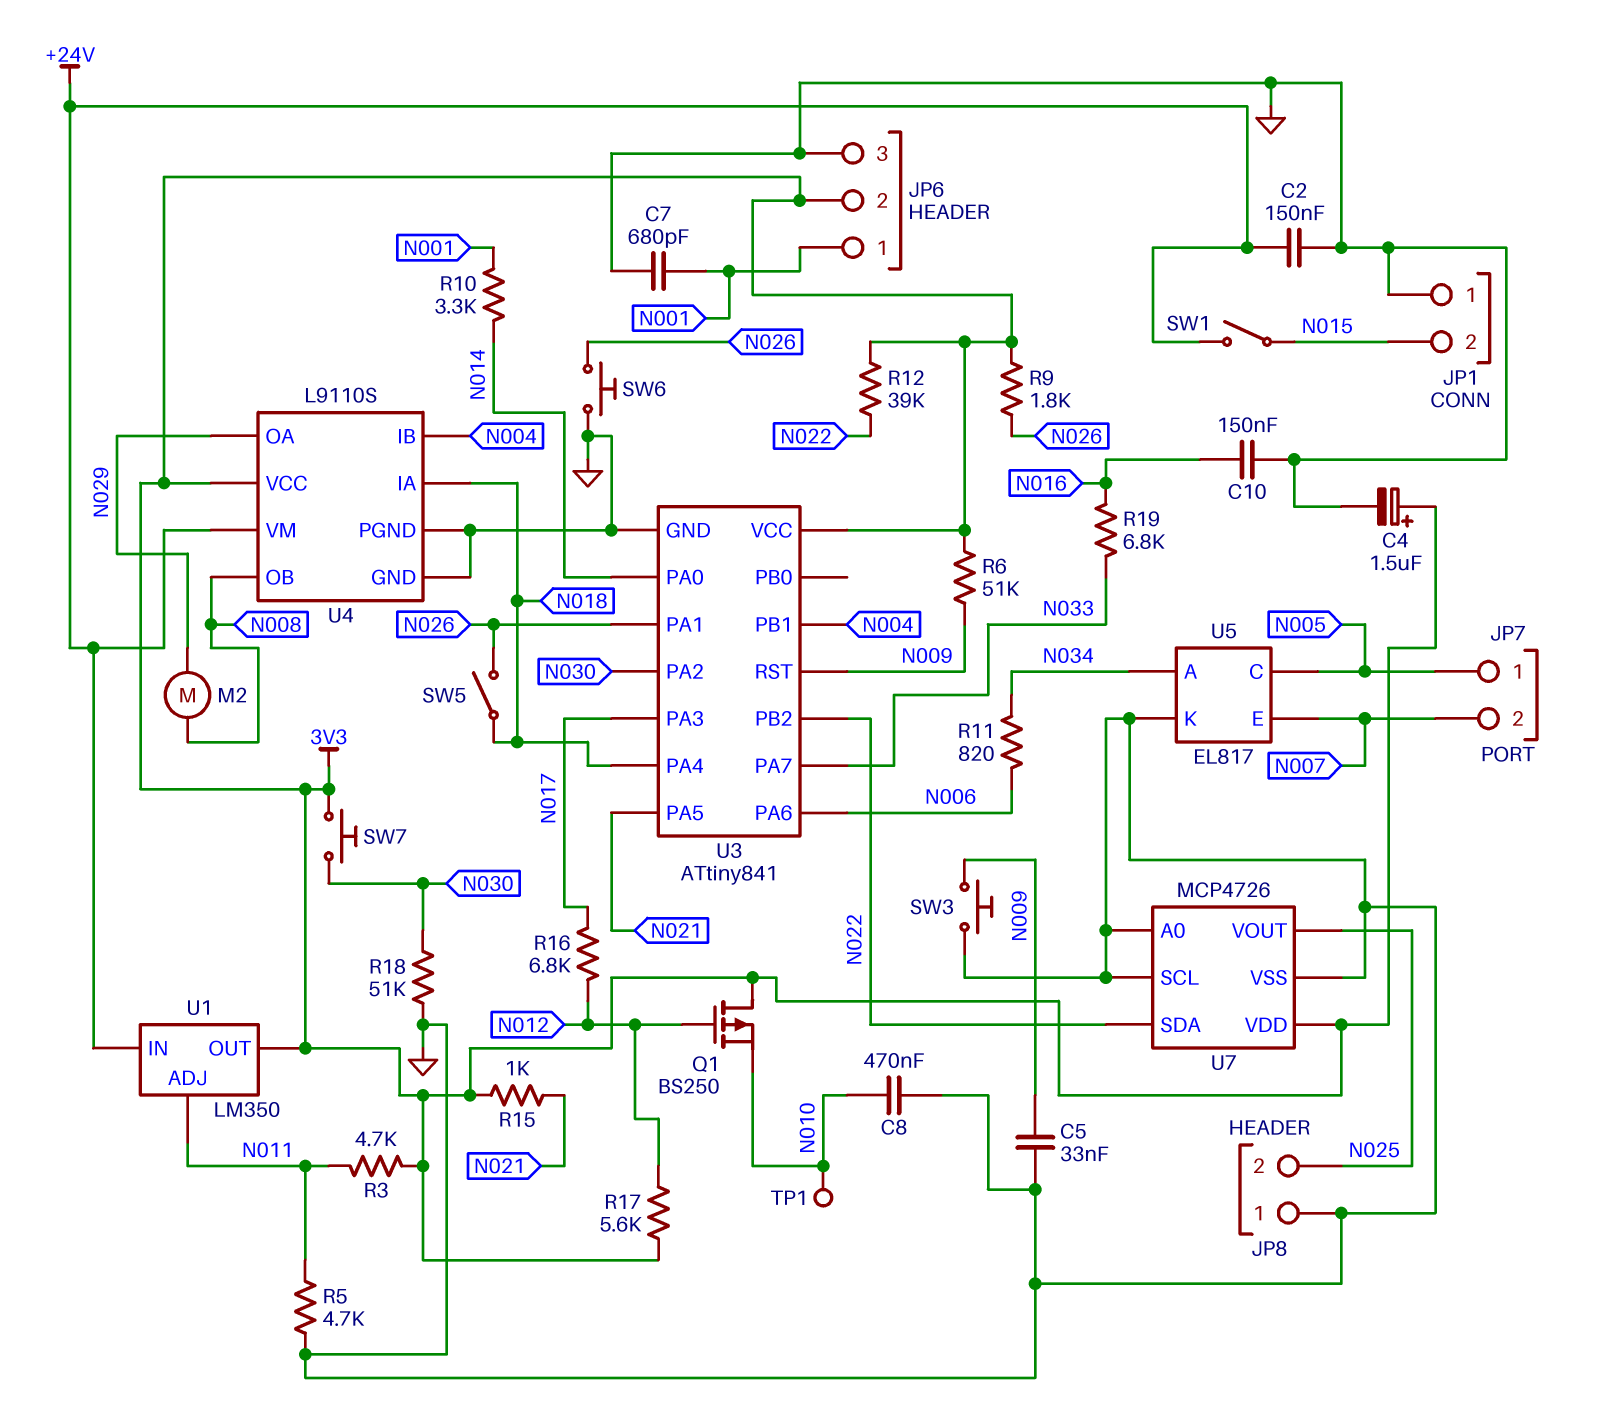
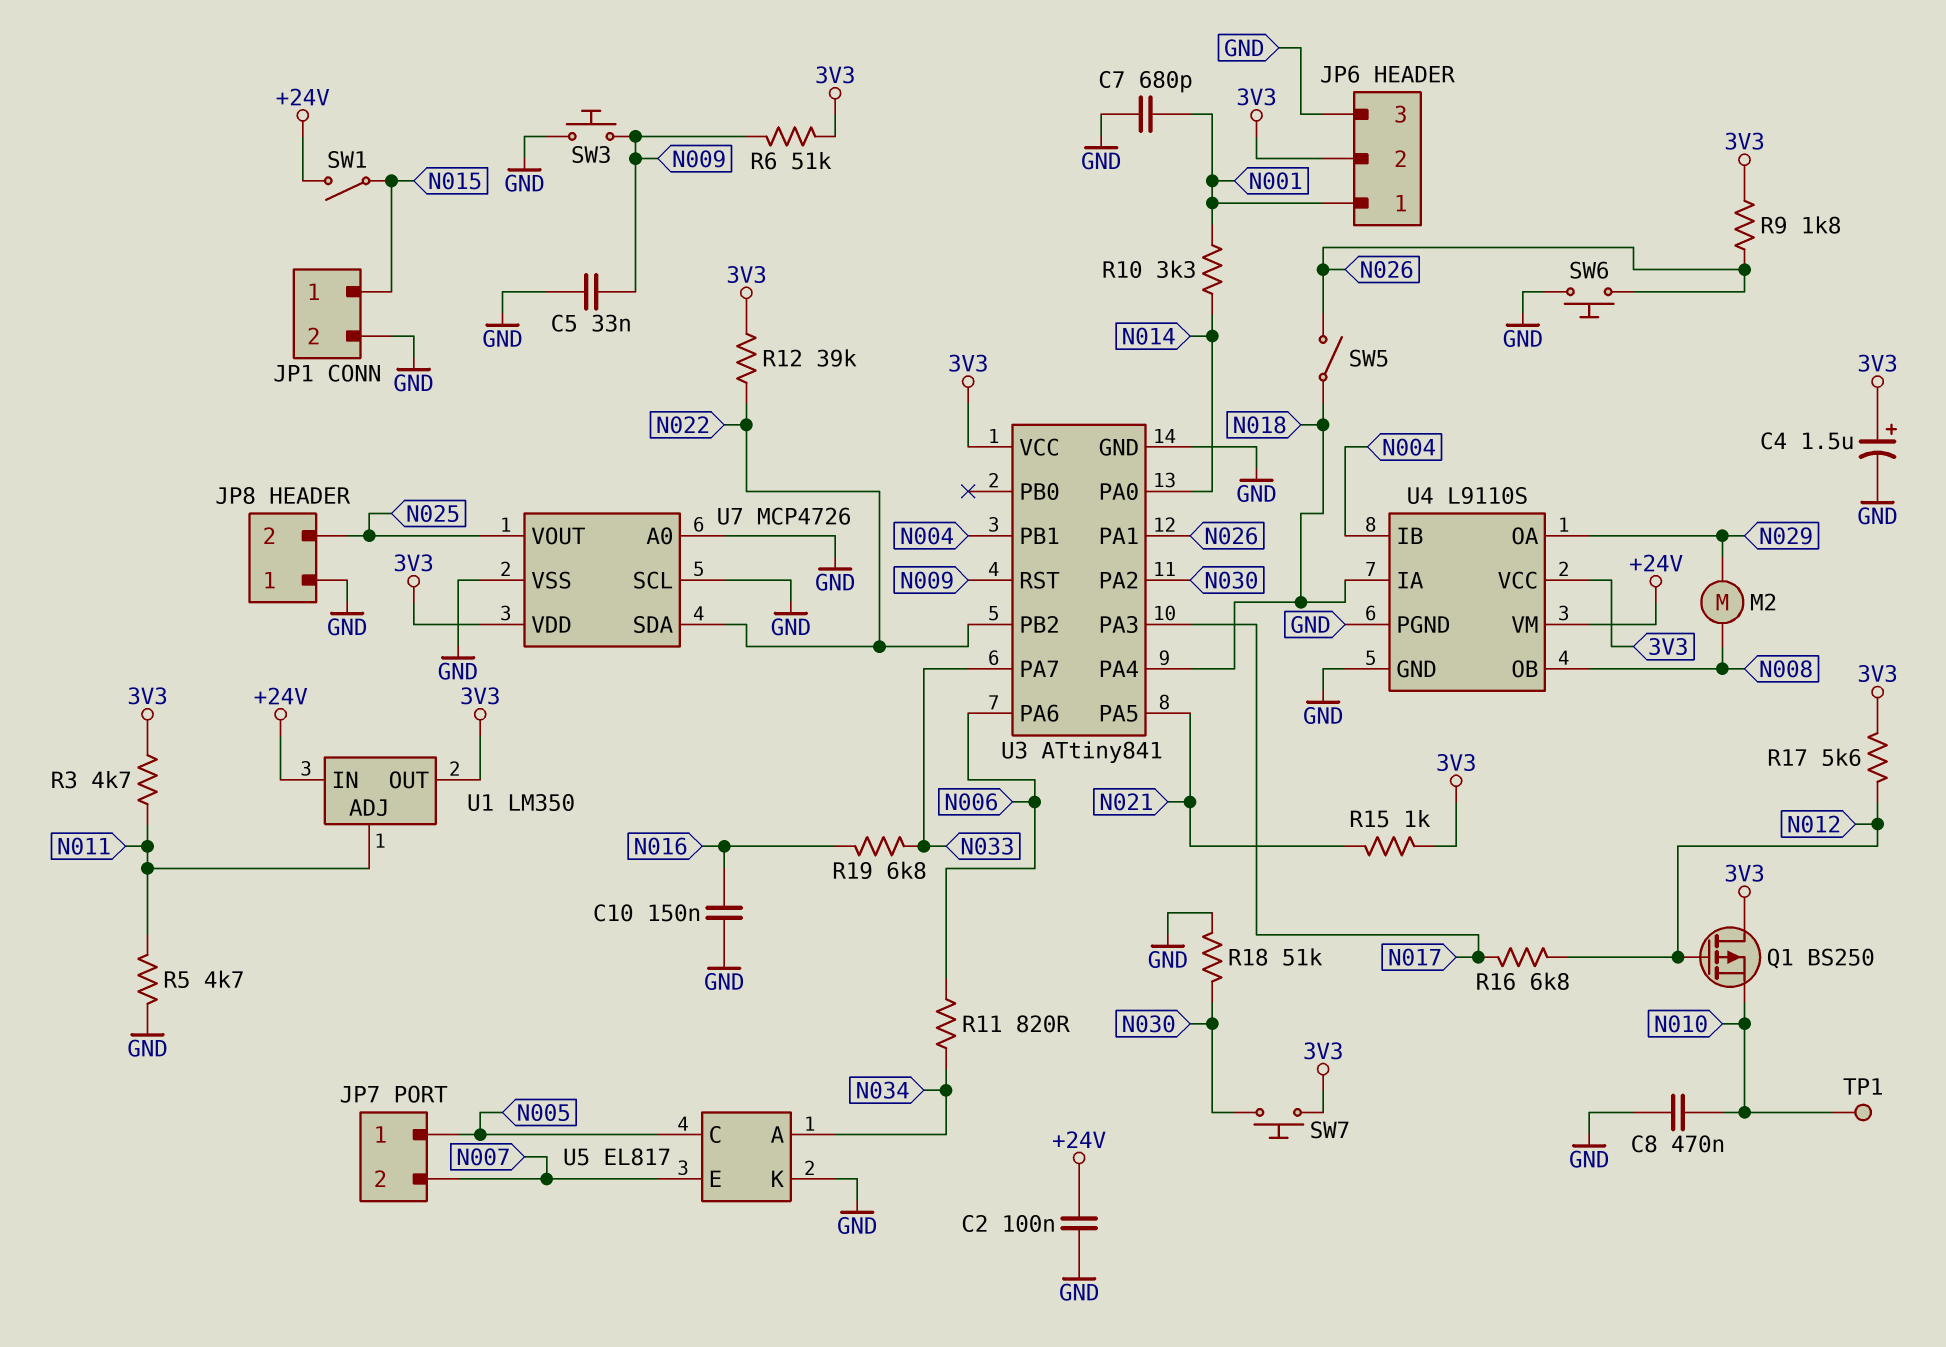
C2: 150nF (+24V, GND) -> 100nF (+24V, GND)
JP1 pin 1: GND -> N015
JP1 pin 2: N015 -> GND

